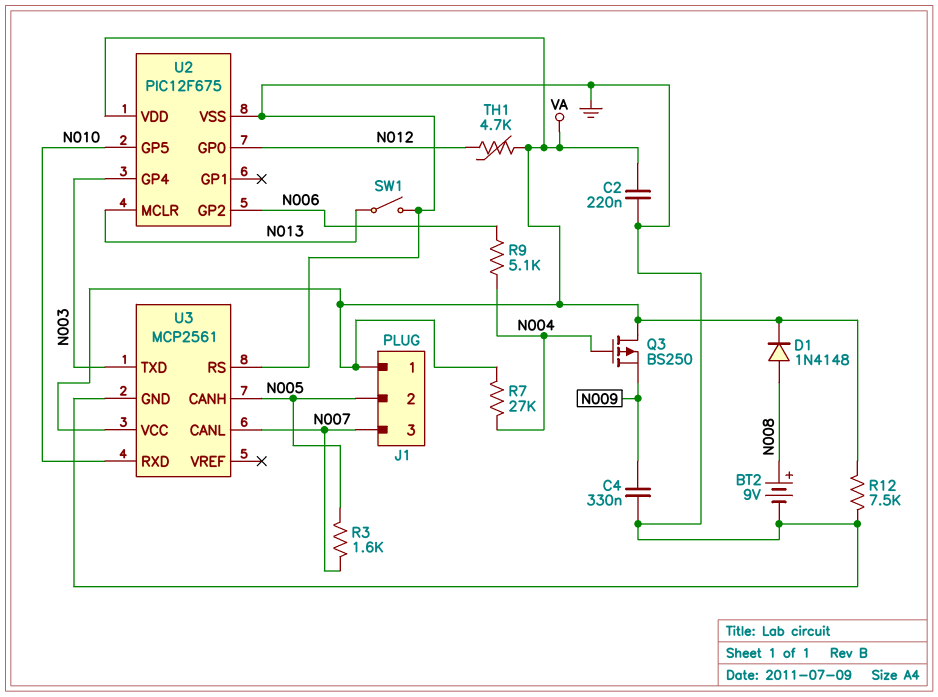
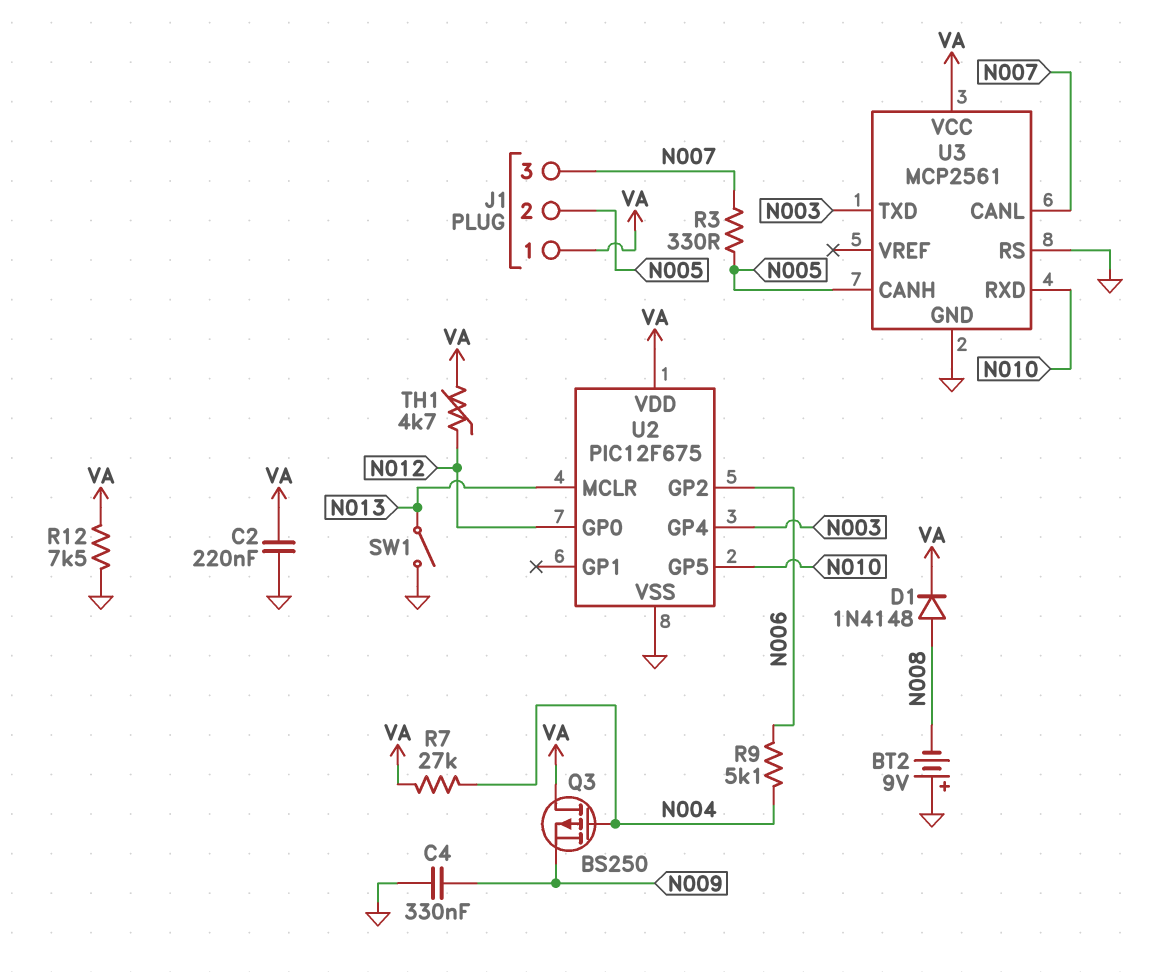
BT2: 9V (plus N008, minus GND) -> 9V (plus GND, minus N008)
R3: 1.6k (N005, N007) -> 330 (N005, N007)

